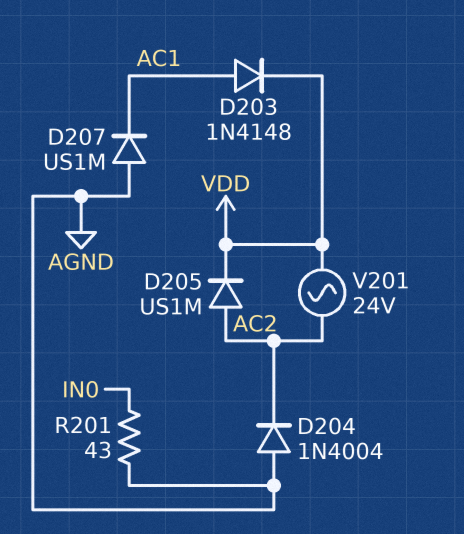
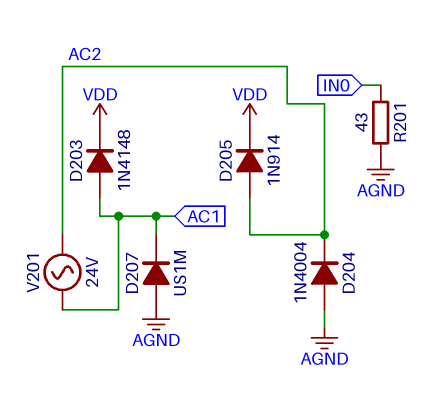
D205: diode US1M (A AC2, K VDD) -> diode 1N914 (A AC2, K VDD)
V201: AC 24V (AC2, VDD) -> AC 24V (AC1, AC2)

